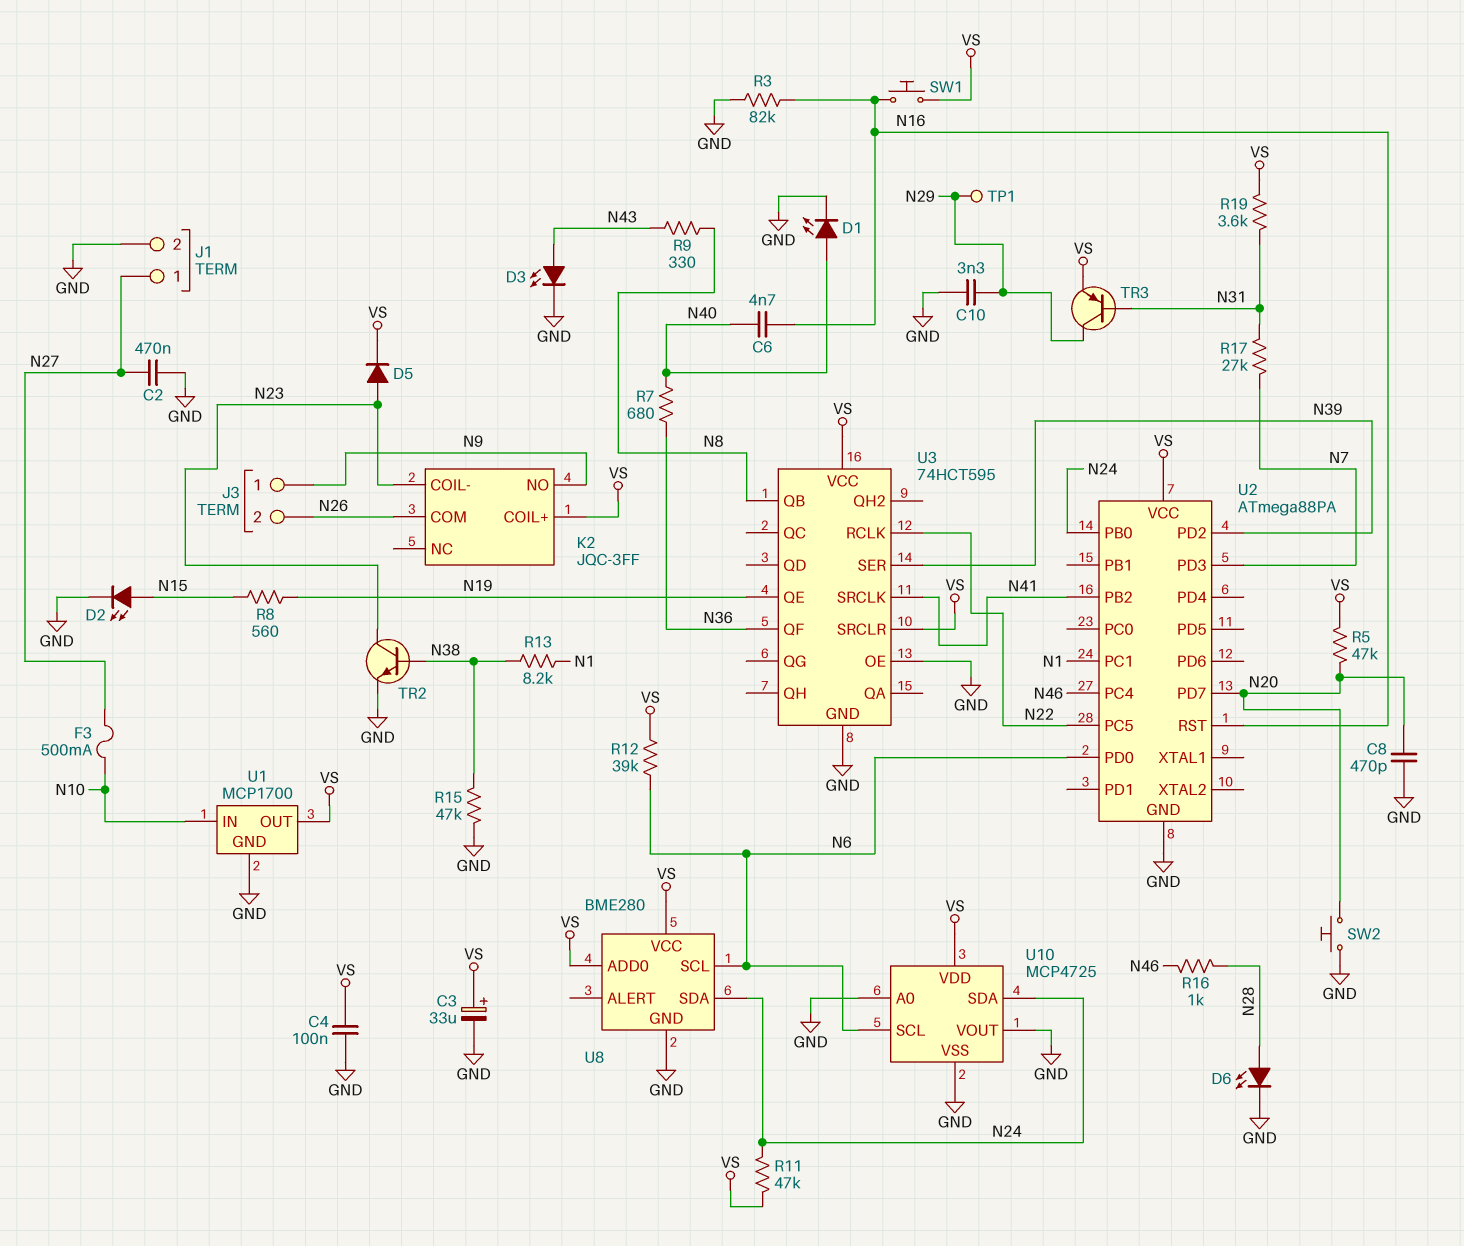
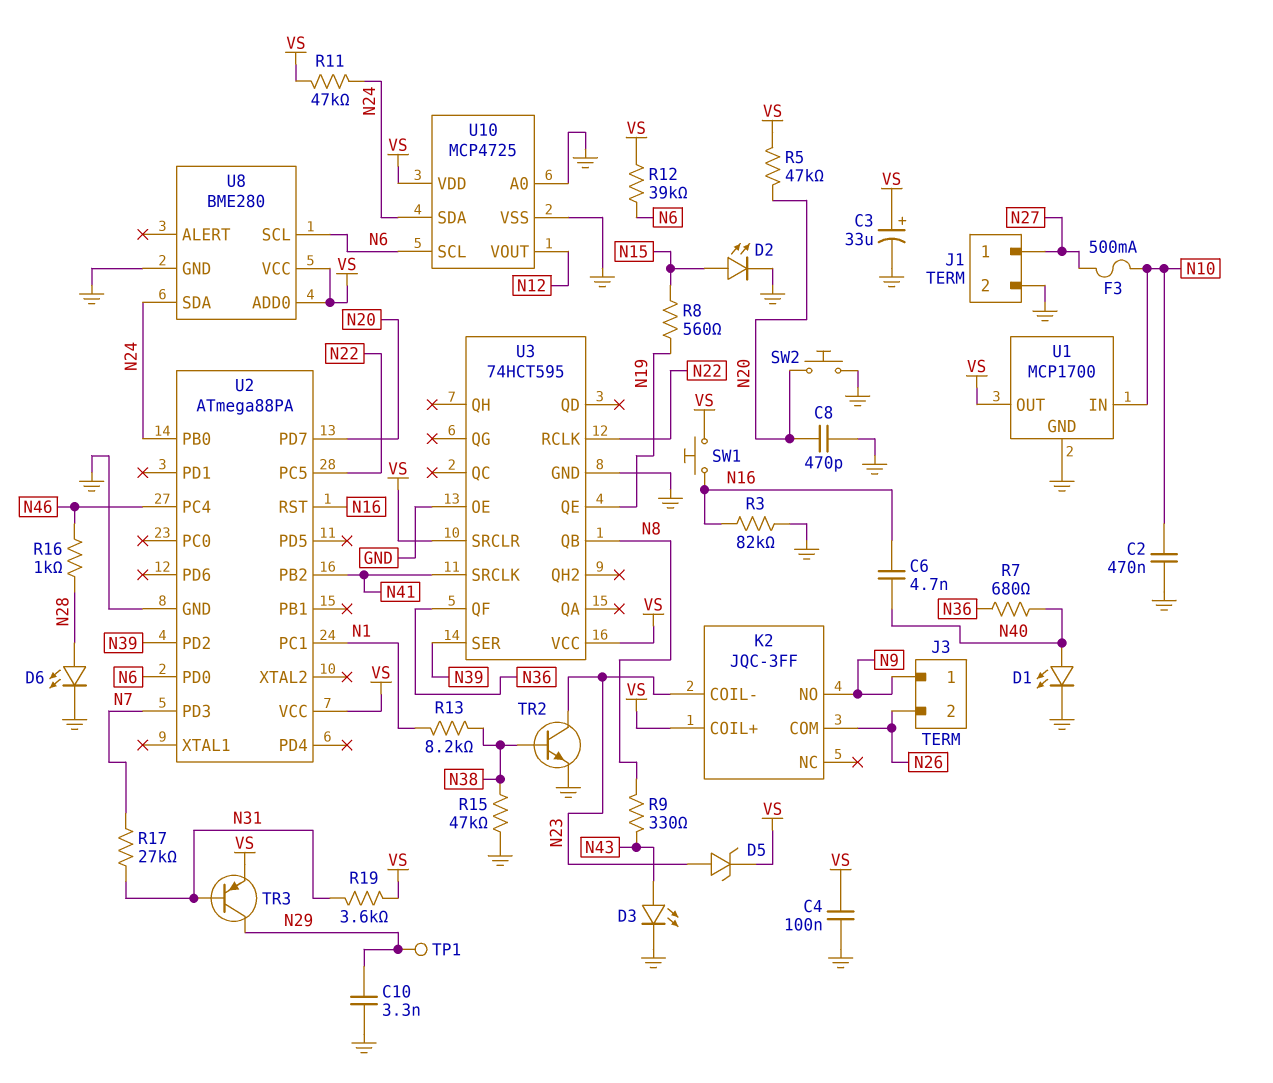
C2: 470nF (GND, N27) -> 470nF (GND, N10)
D5: diode (A N23, K VS) -> zener (A N23, K VS)
U10 pin VOUT: GND -> N12

